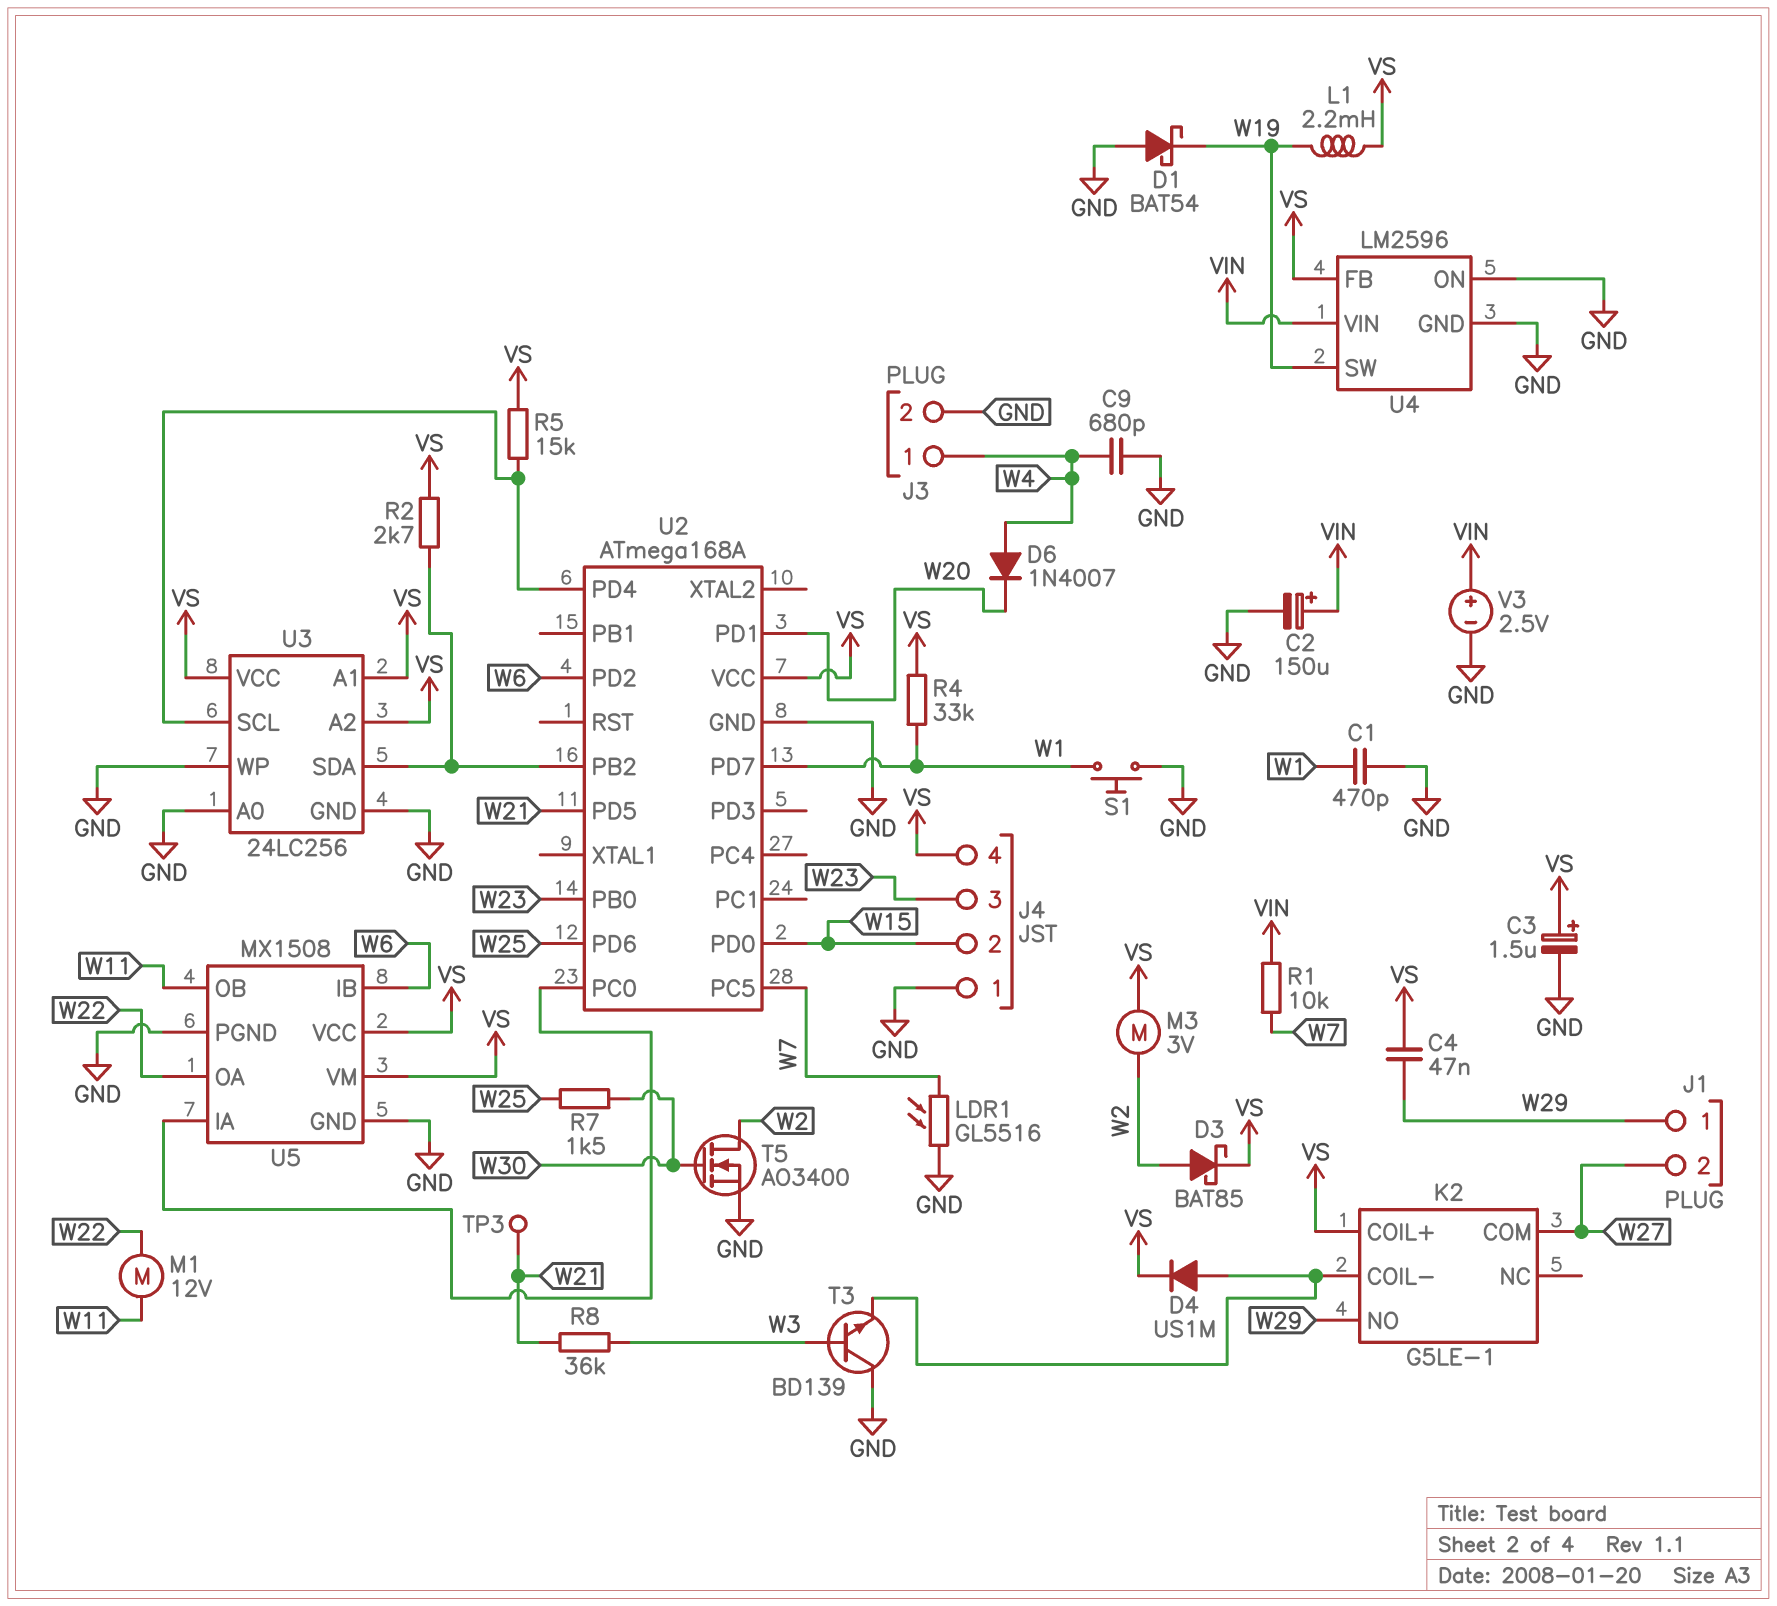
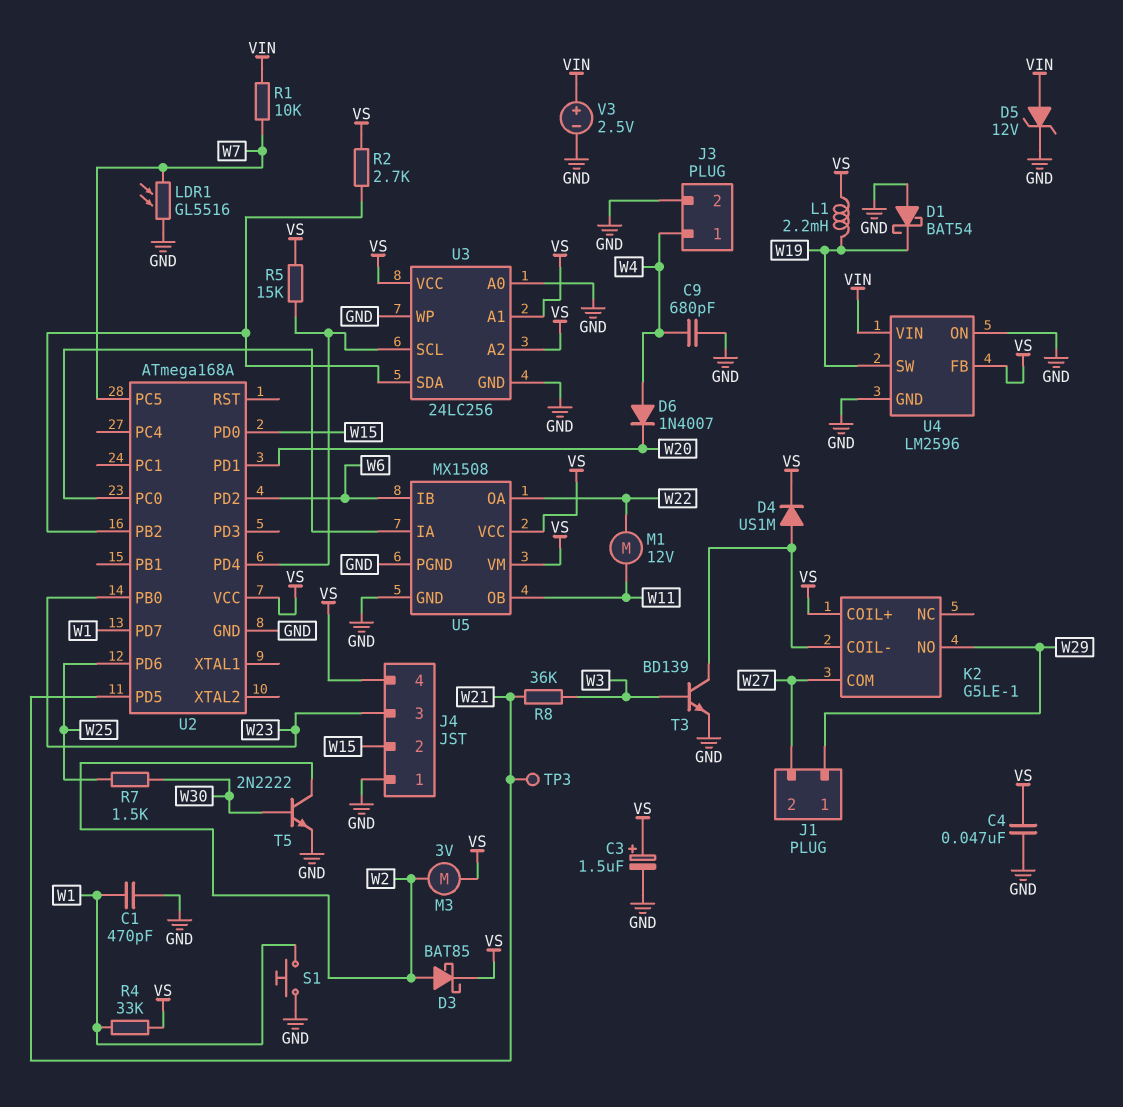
C2: 150uF (plus VIN, minus GND) -> none
C4: 47nF (VS, W29) -> 47nF (GND, VS)
D5: none -> zener 12V (A VIN, K GND)
T3: NPN BD139 (B W3, C GND, E K2/COIL-) -> NPN BD139 (B W3, C K2/COIL-, E GND)
T5: NMOS AO3400 (G W30, D W2, S GND) -> NPN 2N2222 (B W30, C W2, E GND)

